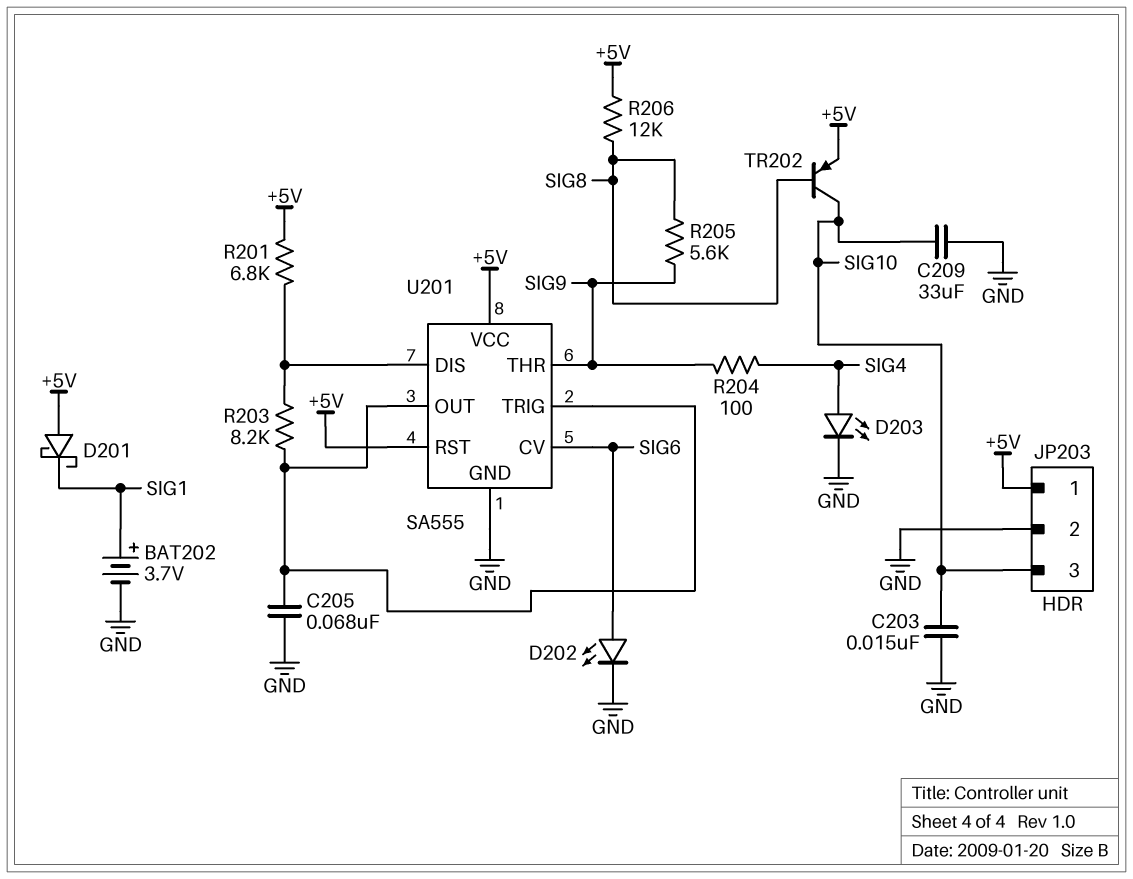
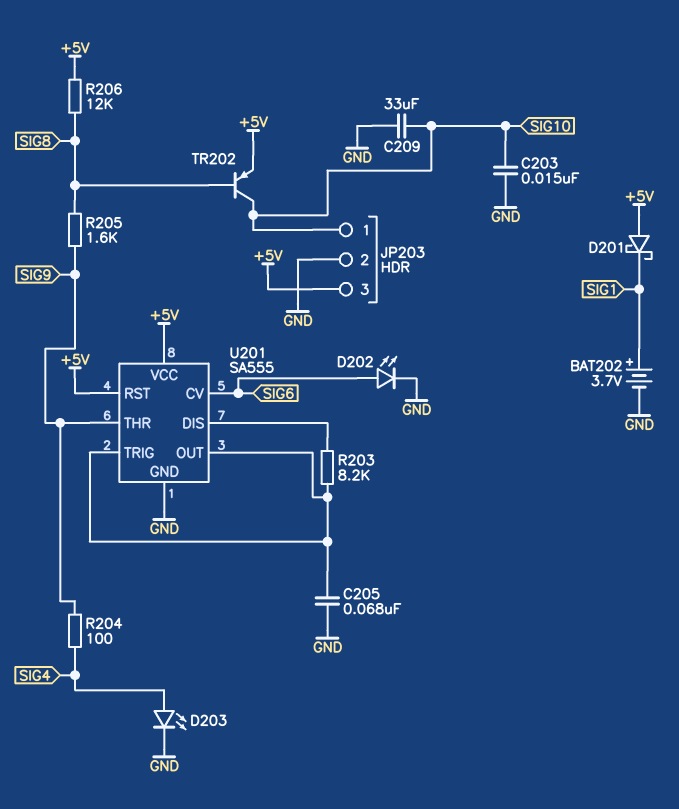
JP203 pin 1: +5V -> SIG10
JP203 pin 3: SIG10 -> +5V
R201: 6.8k (+5V, U201/DIS) -> none
R205: 5.6k (SIG8, SIG9) -> 1.6k (SIG8, SIG9)

